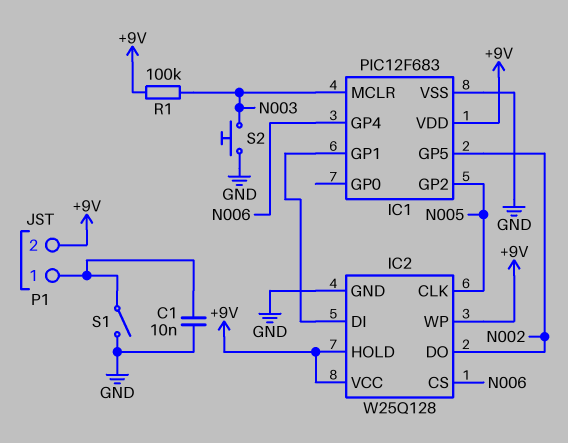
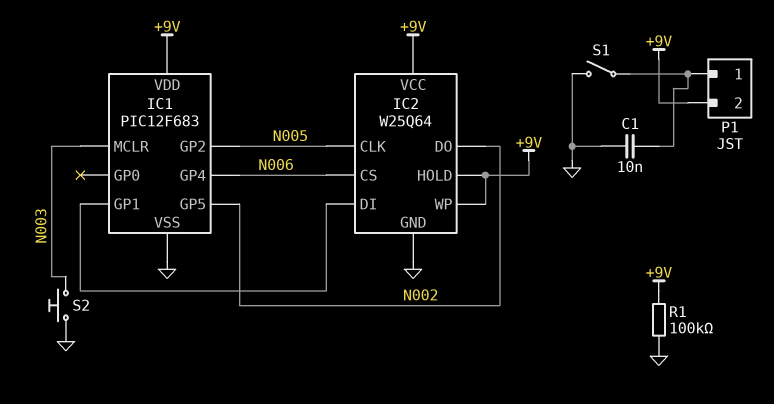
IC2: W25Q128 -> W25Q64
R1: 100k (+9V, N003) -> 100k (+9V, GND)

